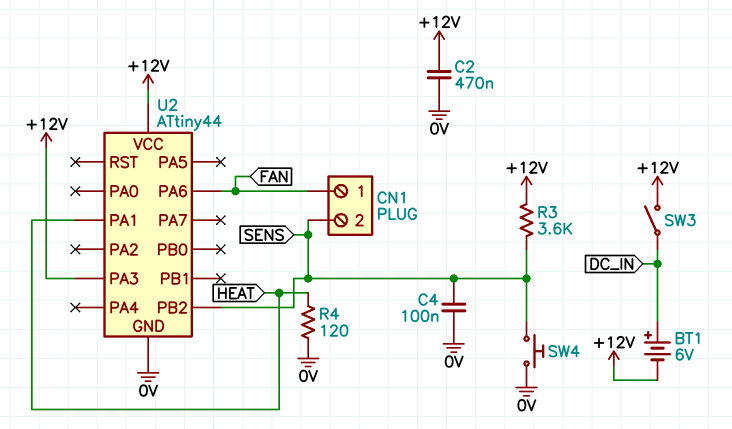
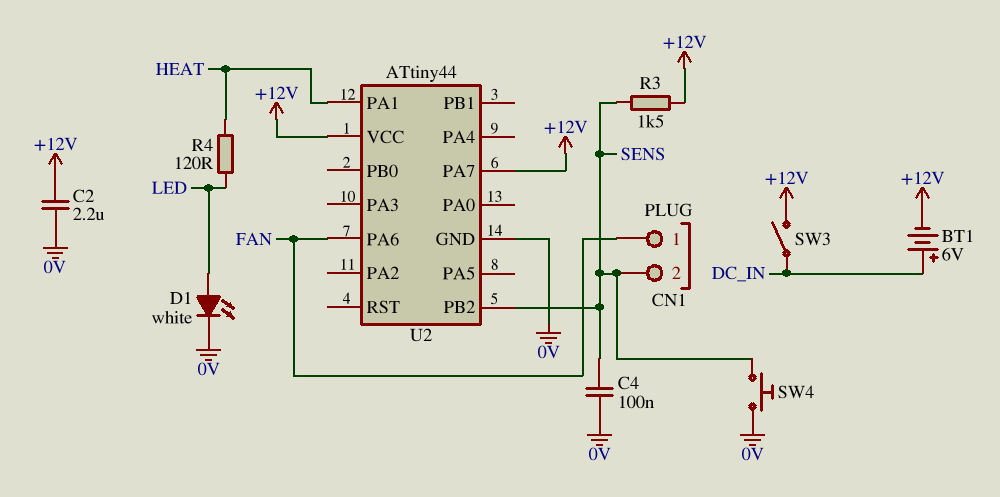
C2: 470nF (+12V, 0V) -> 2.2uF (+12V, 0V)
D1: none -> LED white (A LED, K 0V)
R3: 3.6k (+12V, SENS) -> 1.5k (+12V, SENS)
R4: 120 (0V, HEAT) -> 120 (HEAT, LED)
U2 pin PA3: +12V -> none
U2 pin PA7: none -> +12V

